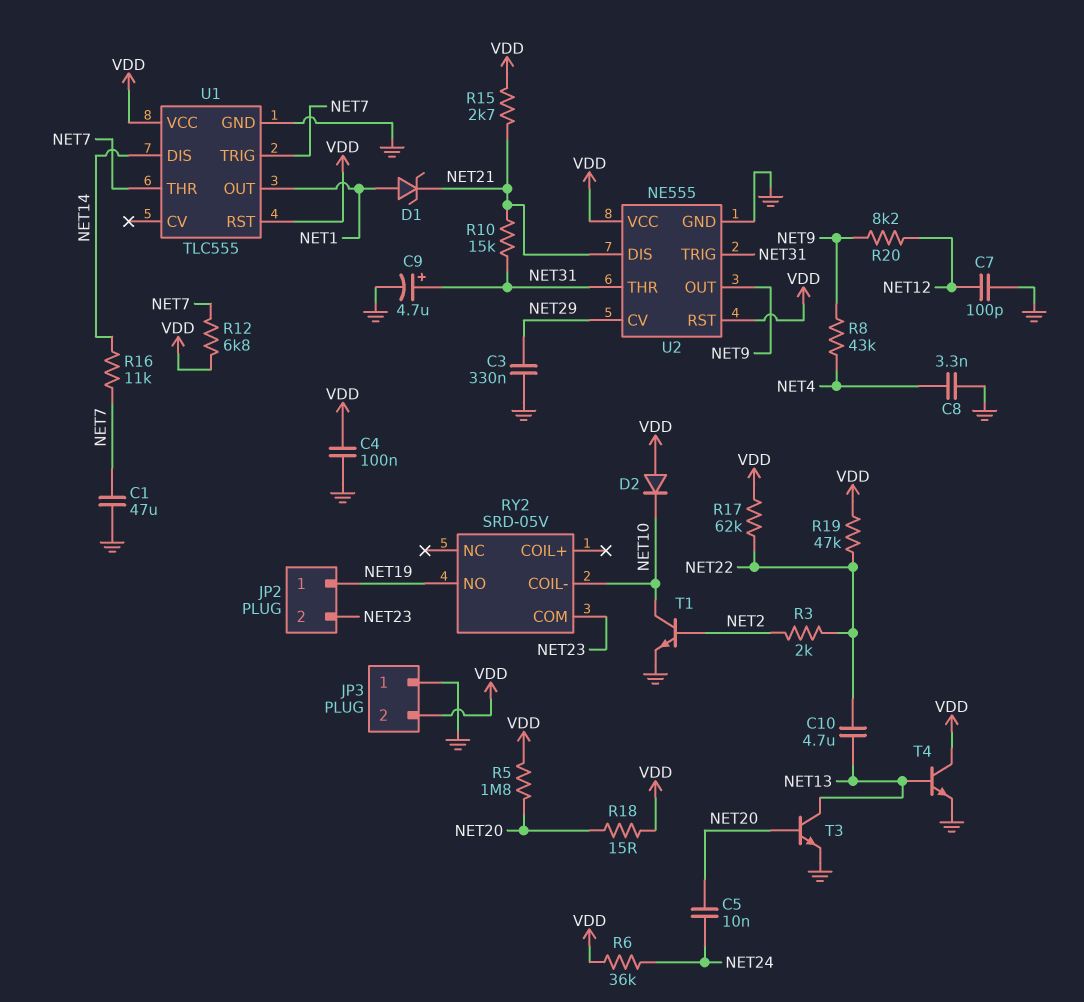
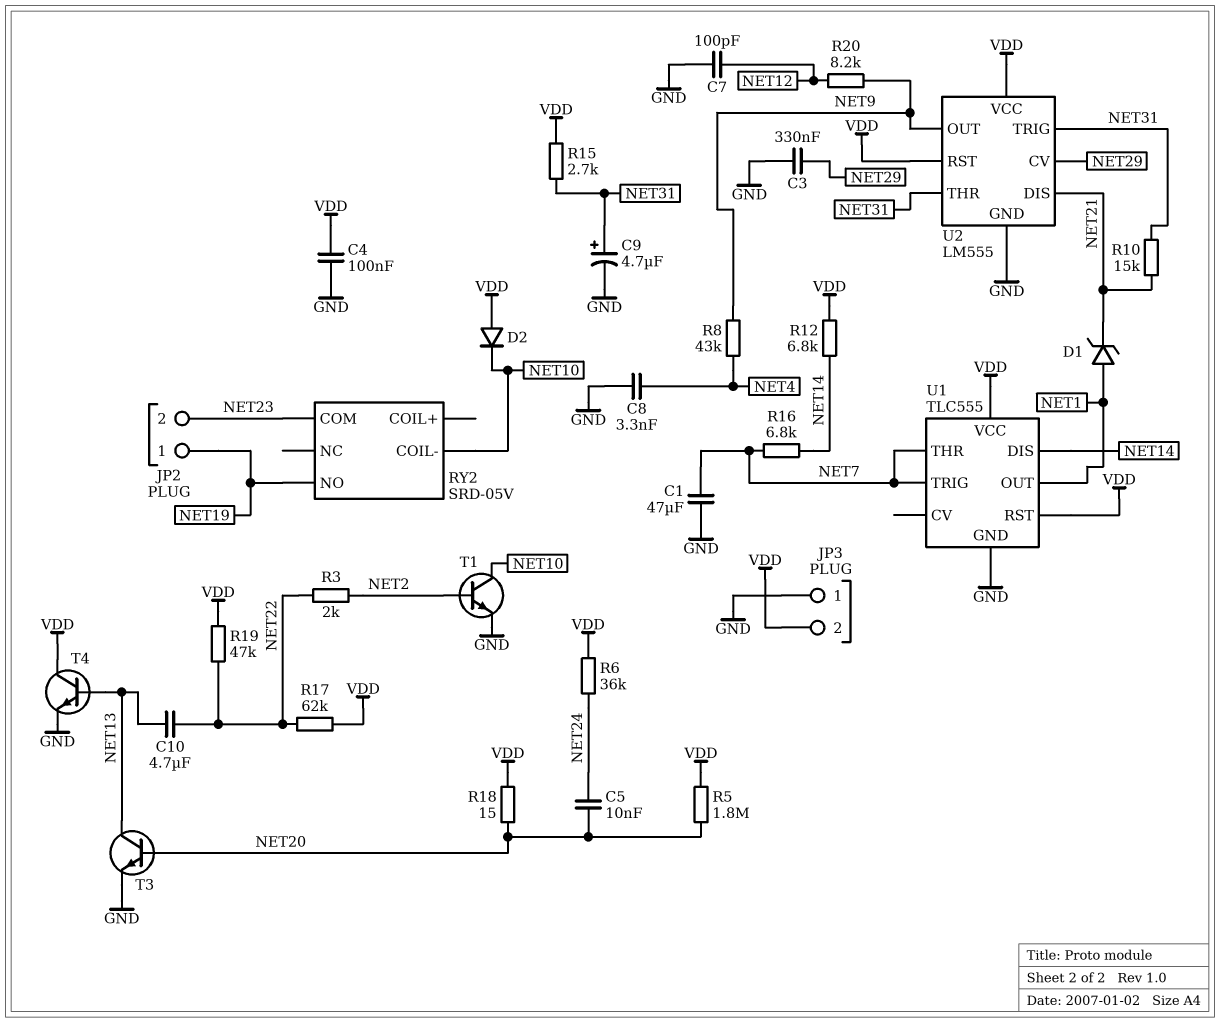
R12: 6.8k (NET7, VDD) -> 6.8k (NET14, VDD)
R15: 2.7k (NET21, VDD) -> 2.7k (NET31, VDD)
R16: 11k (NET7, NET14) -> 6.8k (NET7, NET14)
U2: NE555 -> LM555

